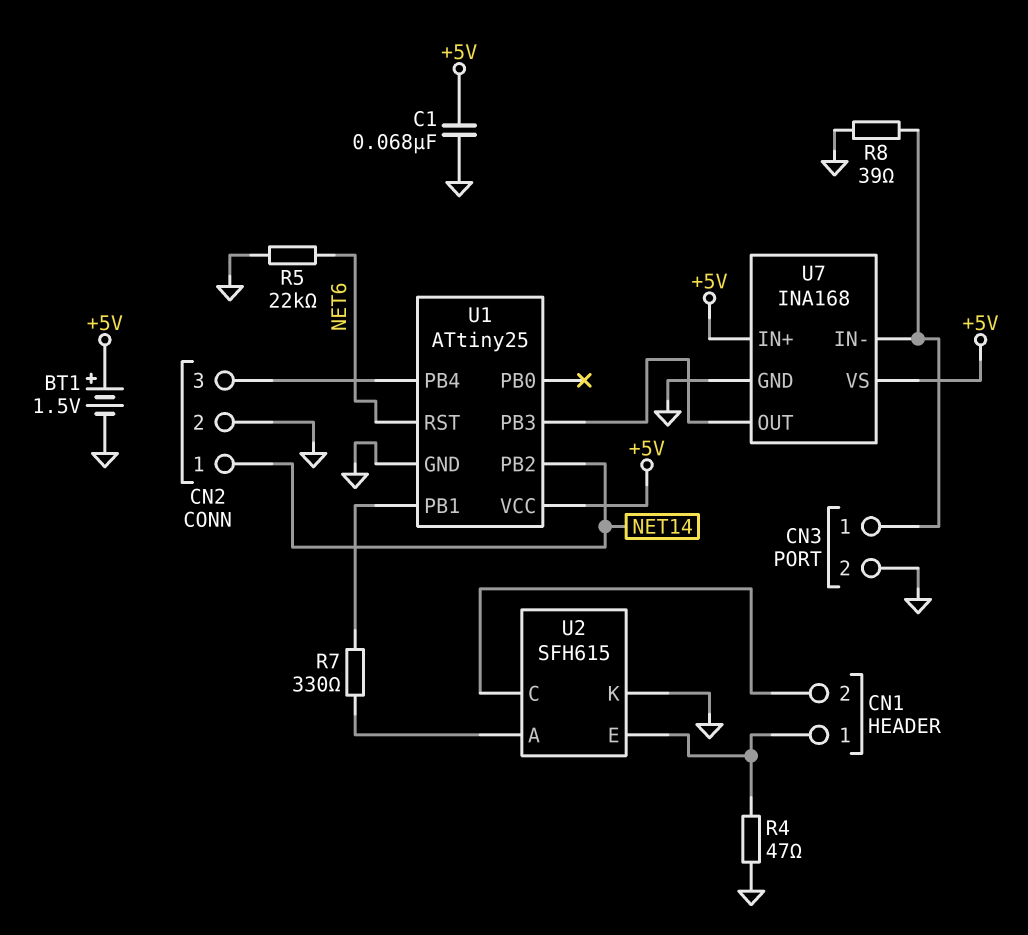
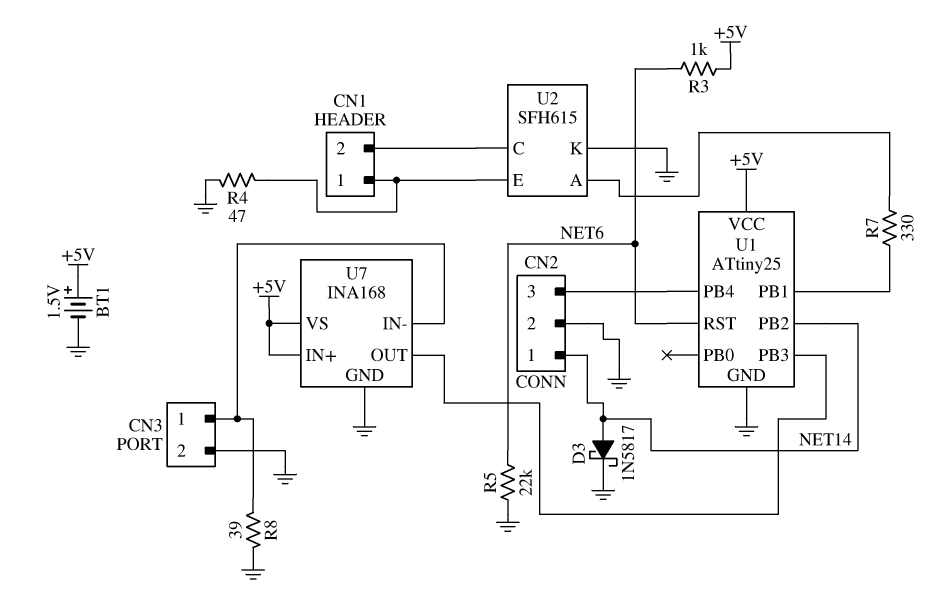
C1: 68nF (+5V, GND) -> none
D3: none -> schottky 1N5817 (A NET14, K GND)
R3: none -> 1k (+5V, NET6)

